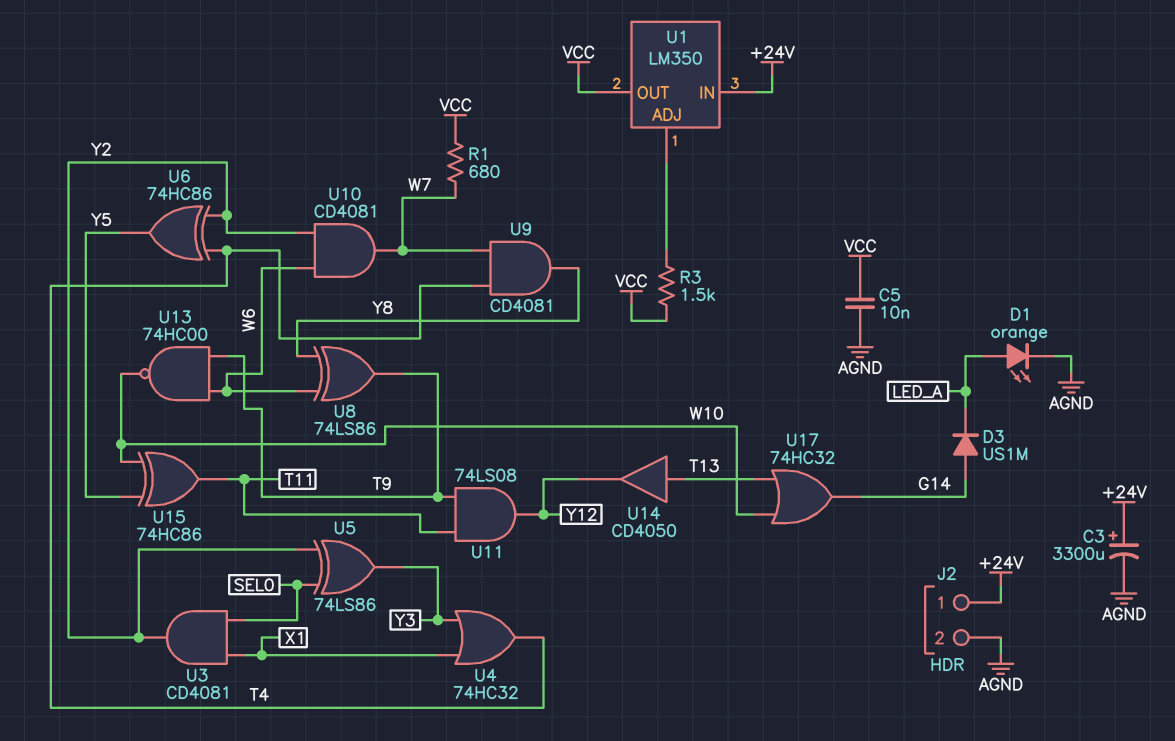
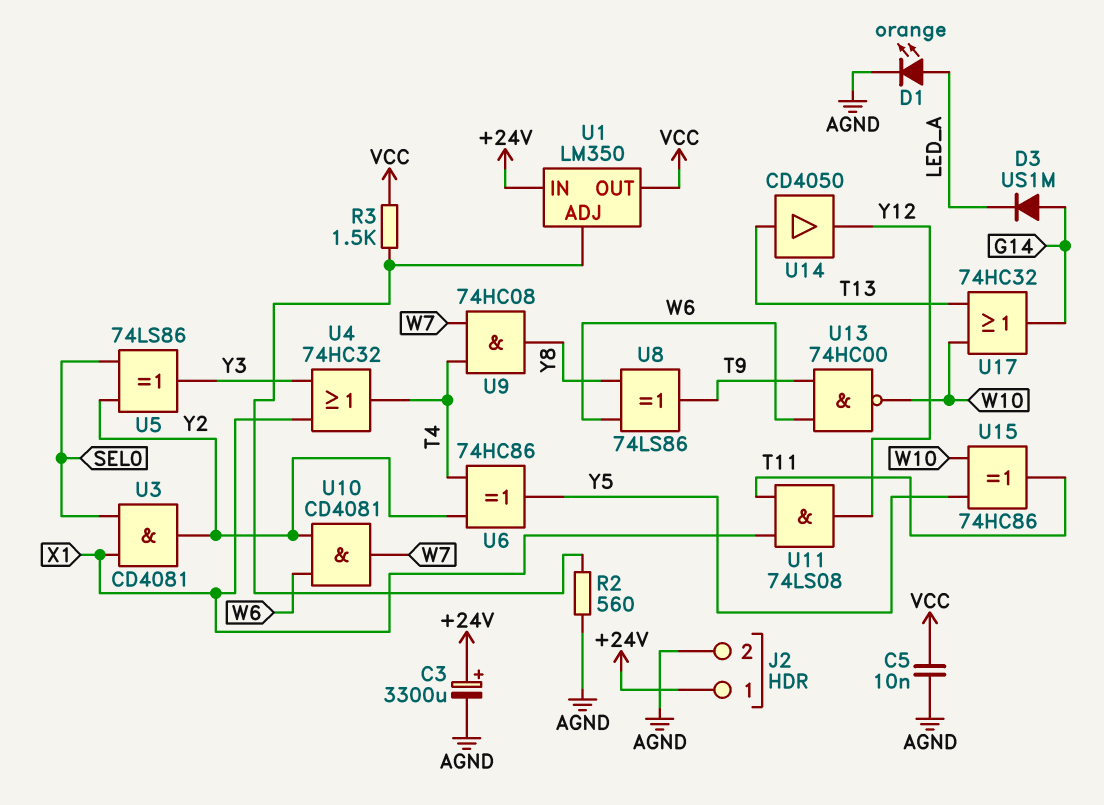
R1: 680 (VCC, W7) -> none
R2: none -> 560 (AGND, U1/ADJ)
U9: AND CD4081 (in T4, in W7, out Y8) -> AND 74HC08 (in T4, in W7, out Y8)
U11: AND 74LS08 (in T9, in T11, out Y12) -> AND 74LS08 (in T11, in X1, out Y12)

